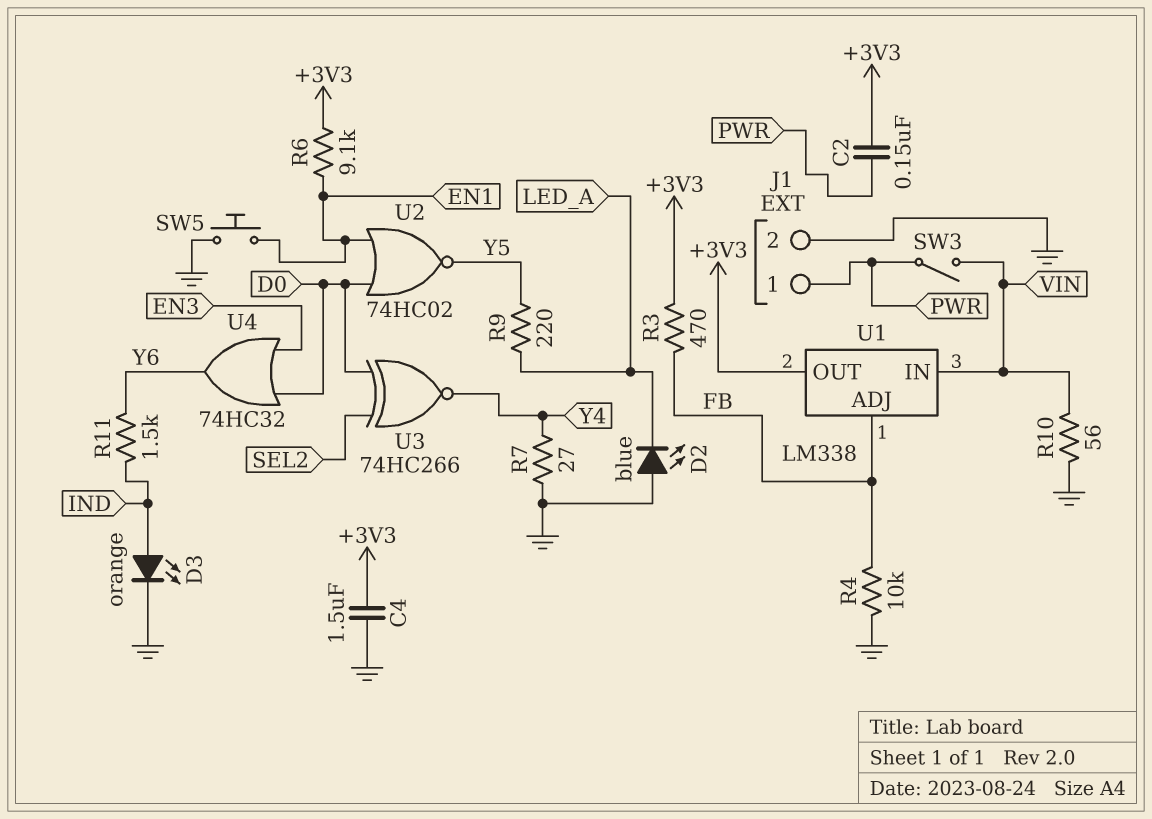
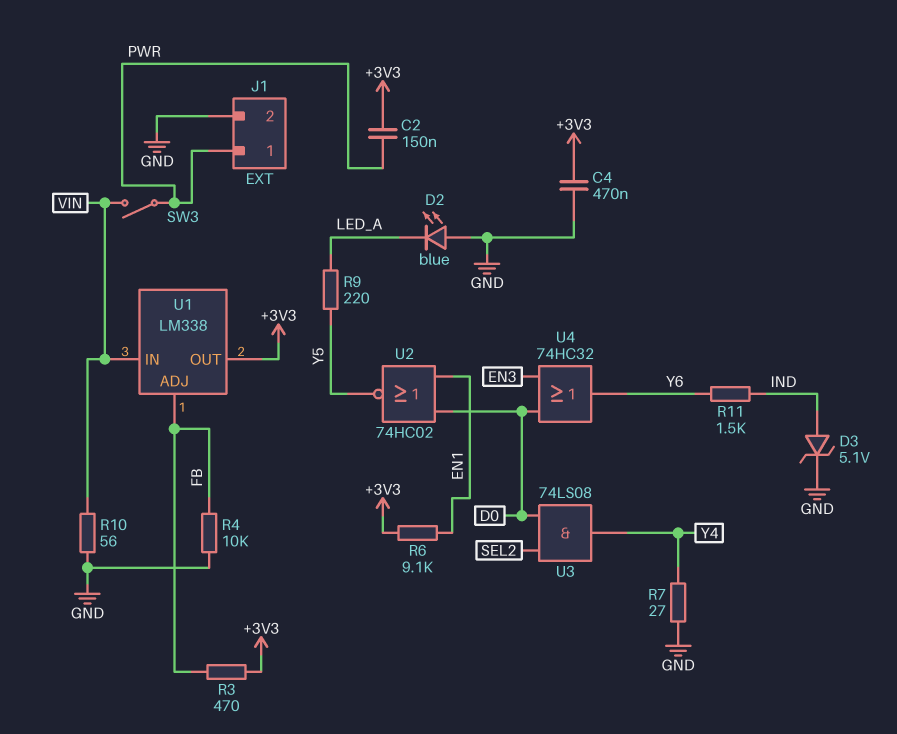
C4: 1.5uF (+3V3, GND) -> 470nF (+3V3, GND)
D3: LED orange (A IND, K GND) -> zener 5.1V (A IND, K GND)
SW5: button (EN1, GND) -> none
U3: XNOR 74HC266 (in D0, in SEL2, out Y4) -> AND 74LS08 (in D0, in SEL2, out Y4)

